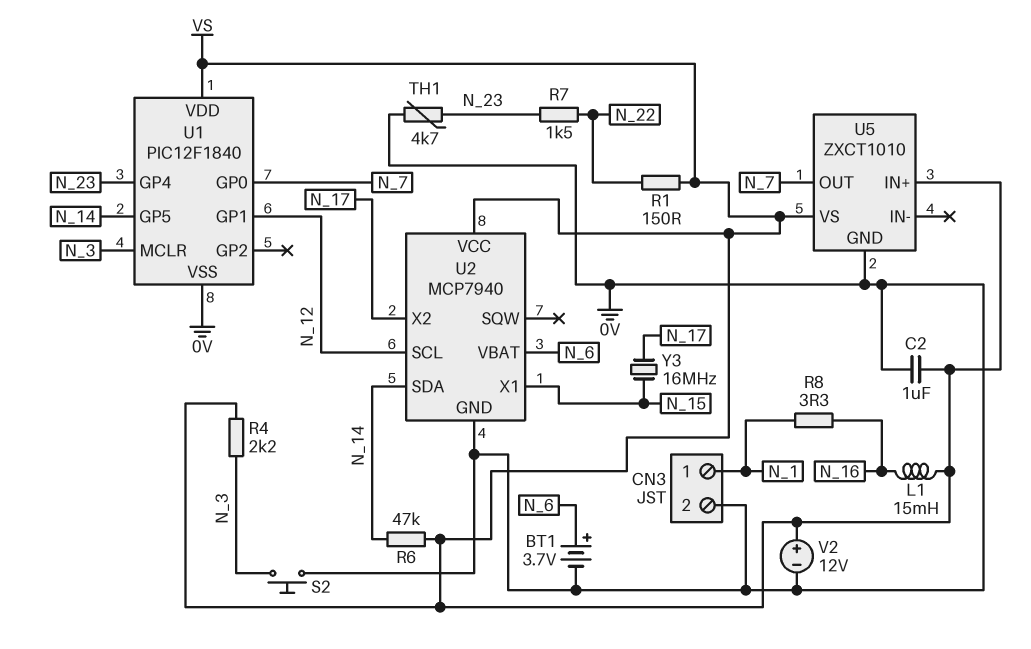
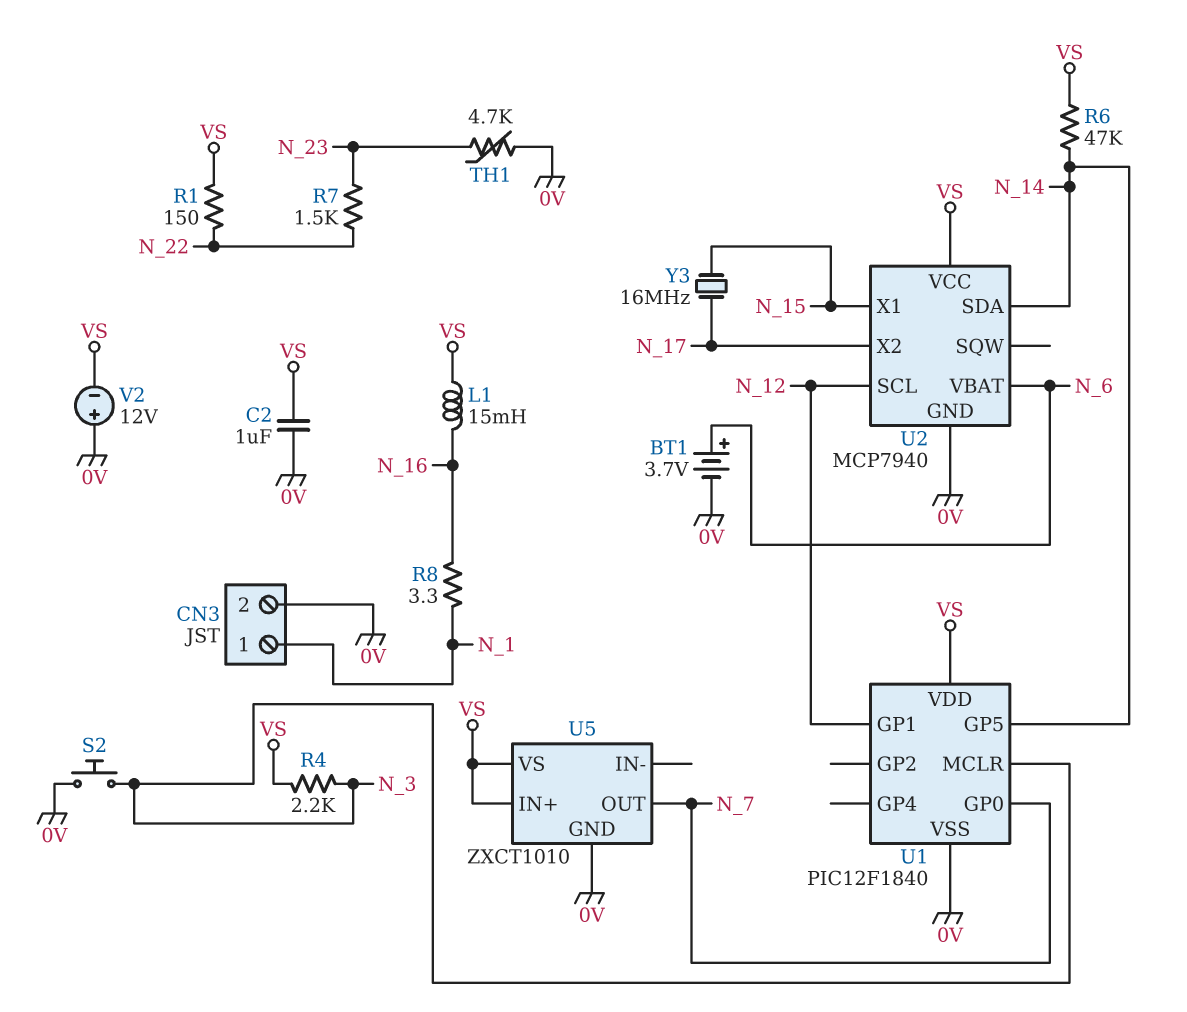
U1 pin GP4: N_23 -> none
V2: 12V (plus VS, minus 0V) -> 12V (plus 0V, minus VS)

